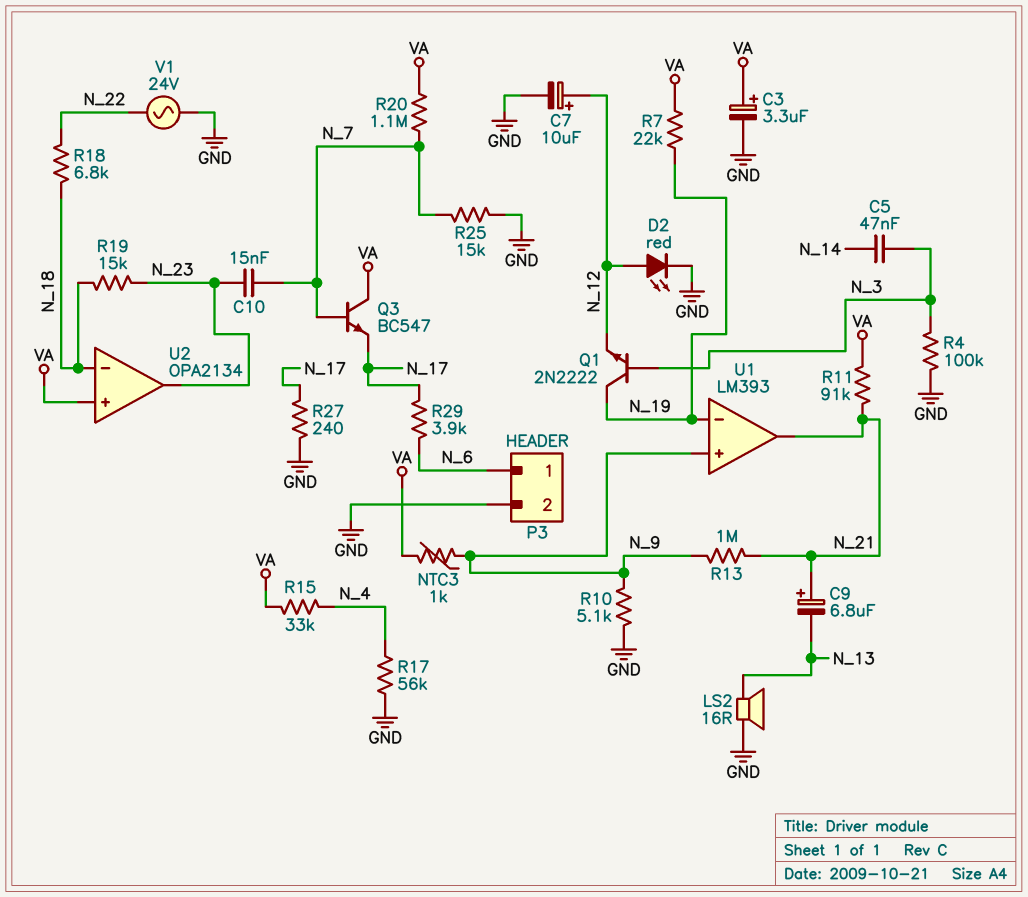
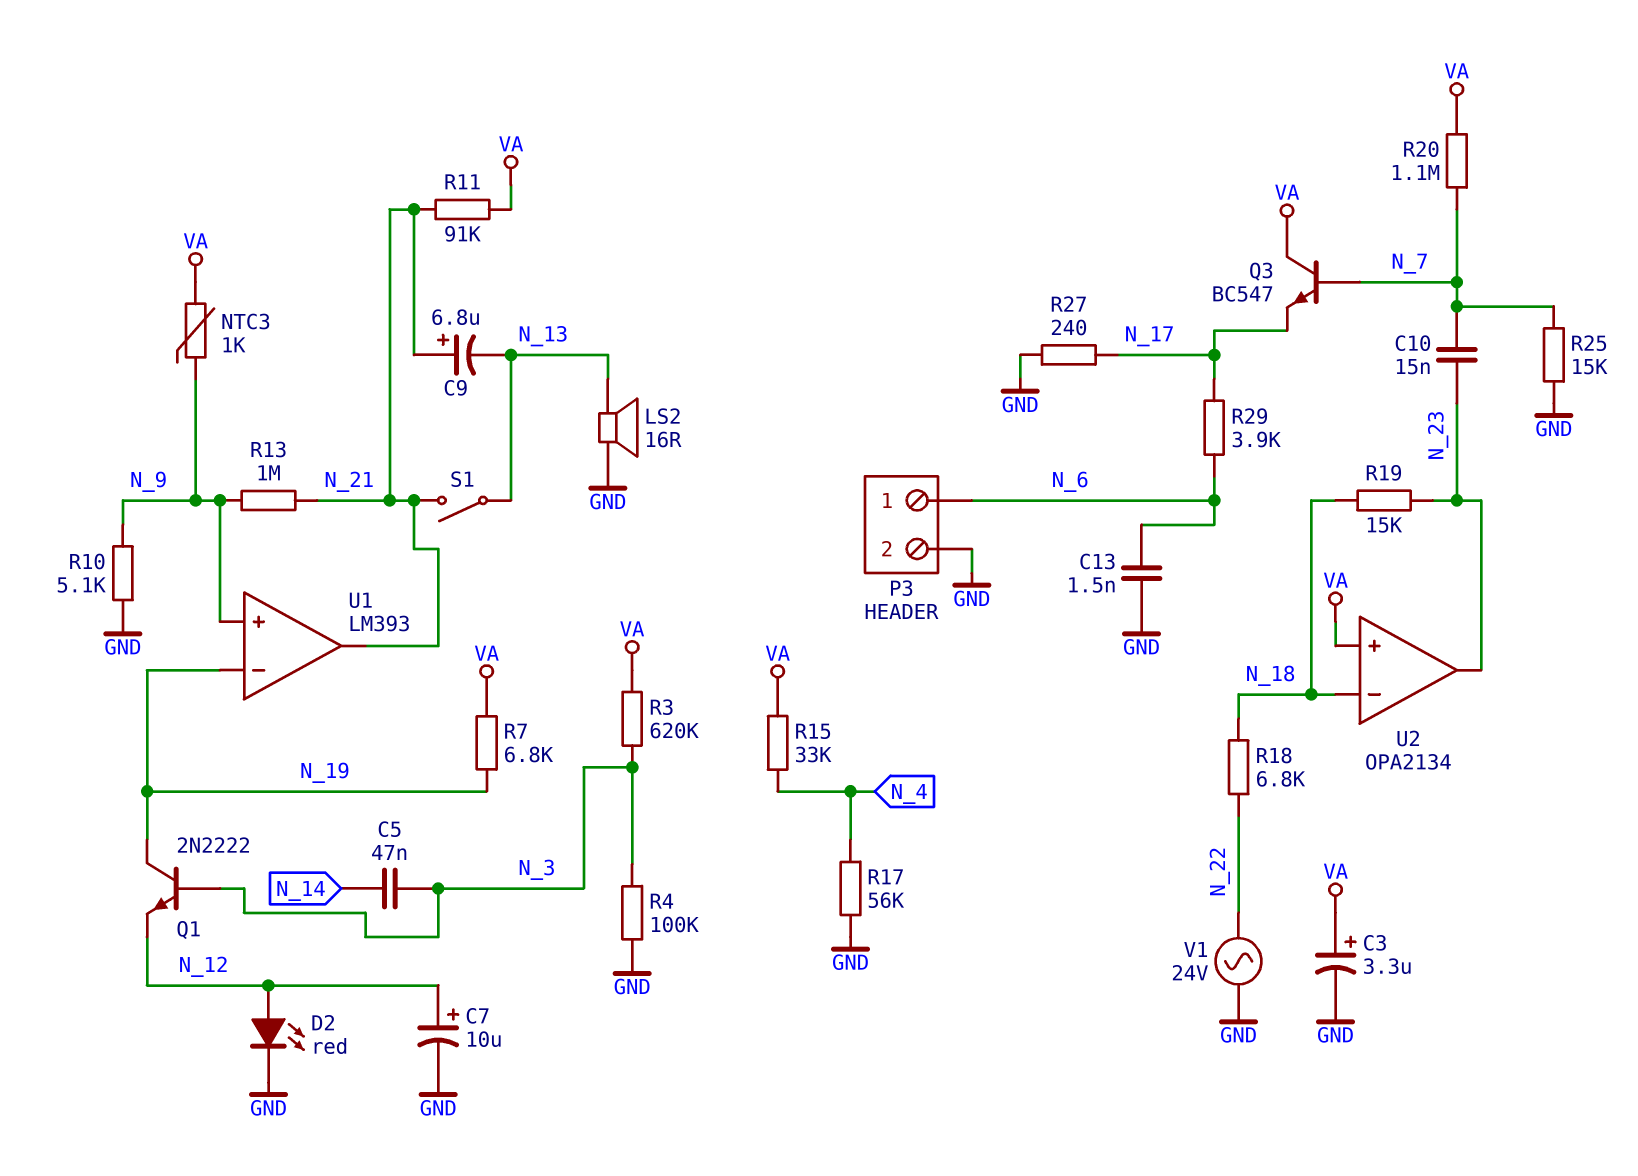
C13: none -> 1.5nF (GND, N_6)
R3: none -> 620k (N_3, VA)
R7: 22k (N_19, VA) -> 6.8k (N_19, VA)
S1: none -> switch (N_13, N_21)

